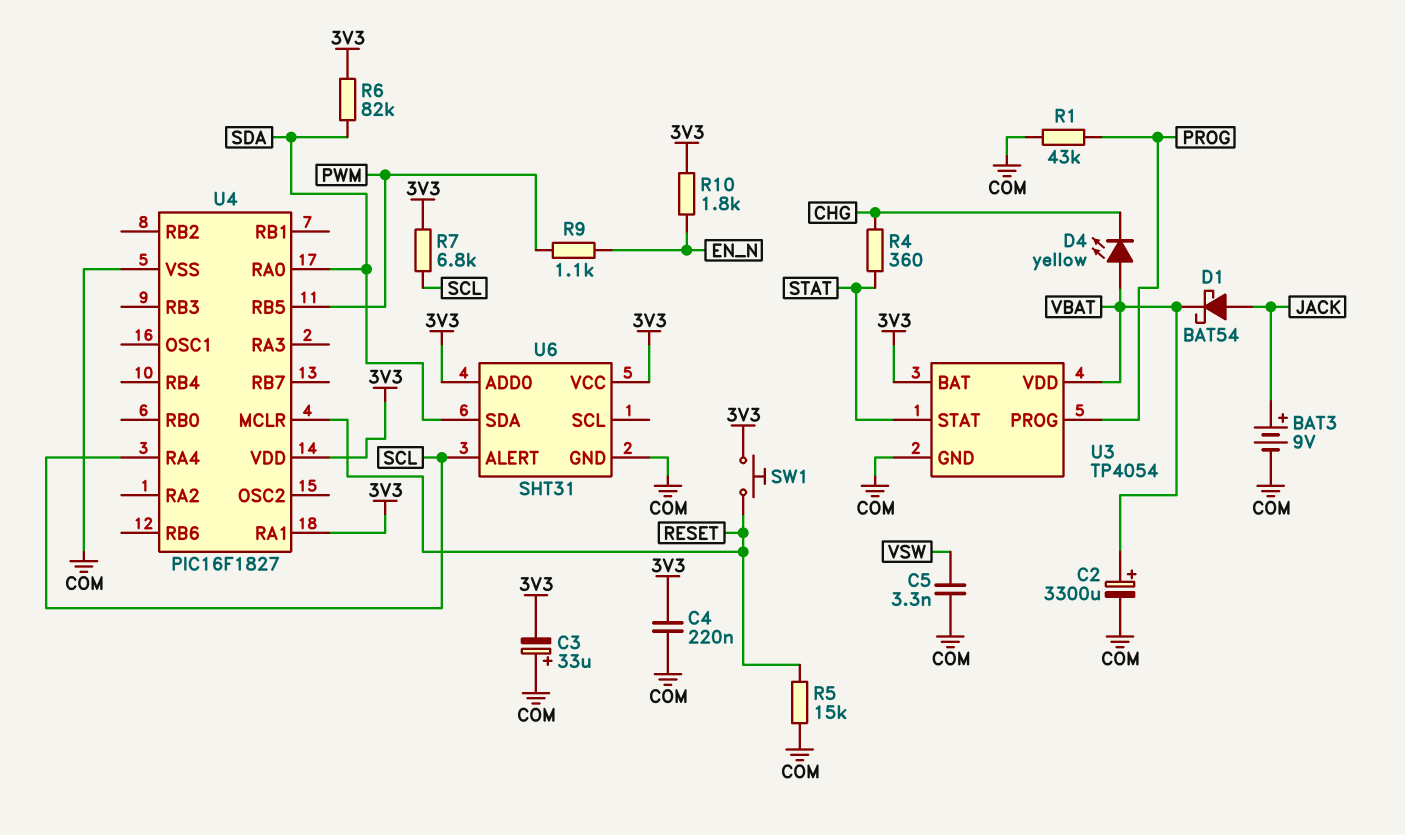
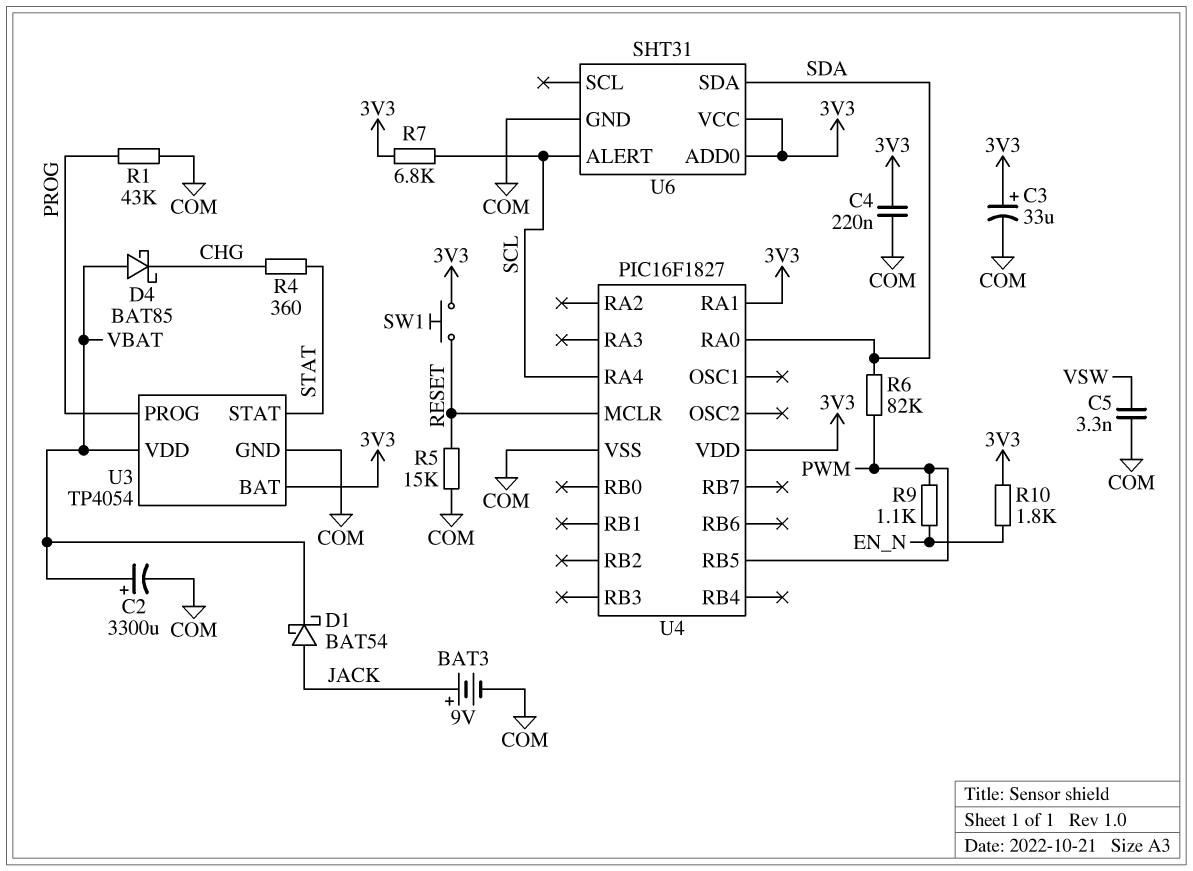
C3: 33uF (plus COM, minus 3V3) -> 33uF (plus 3V3, minus COM)
D4: LED yellow (A VBAT, K CHG) -> schottky BAT85 (A VBAT, K CHG)
R6: 82k (3V3, SDA) -> 82k (PWM, SDA)

